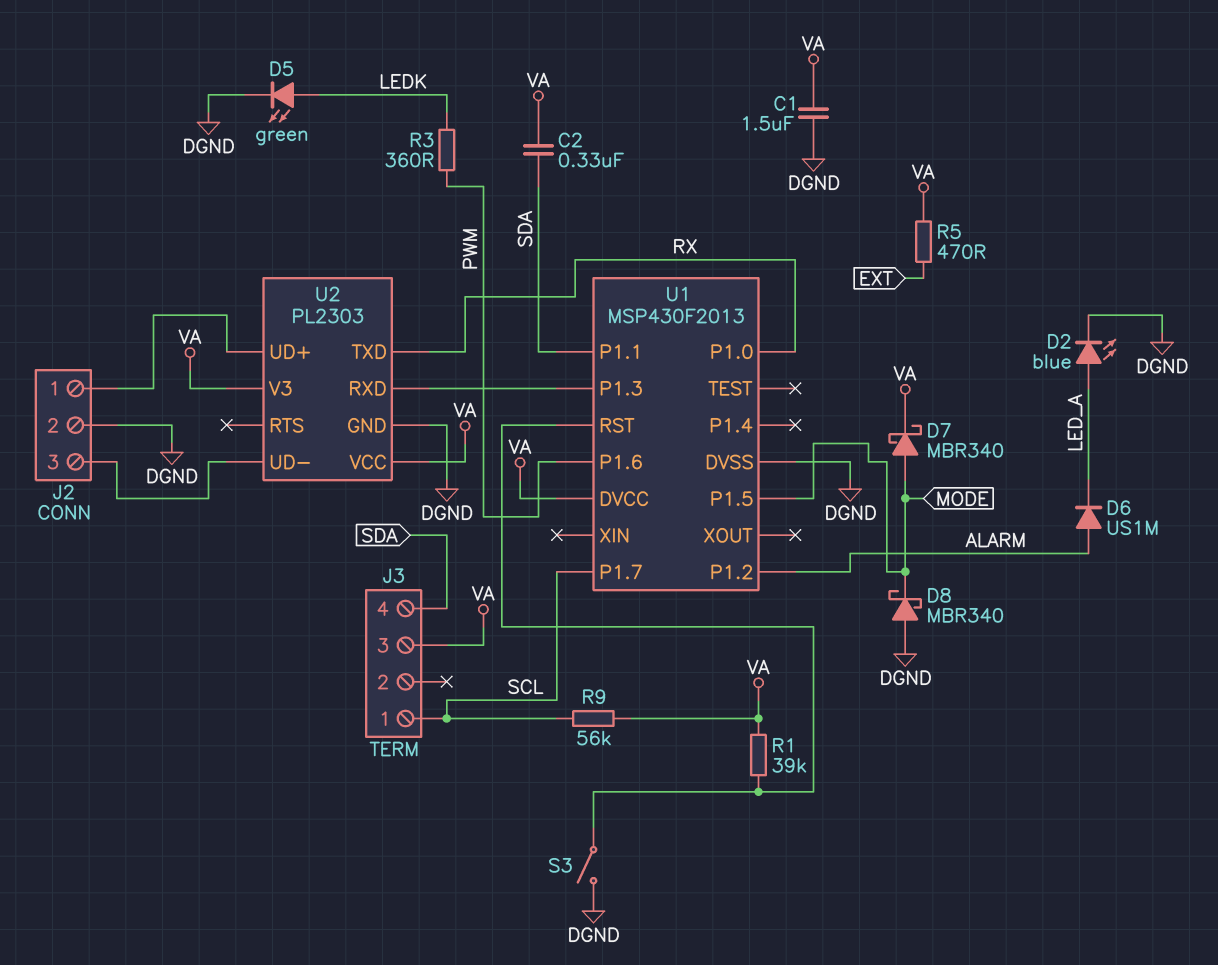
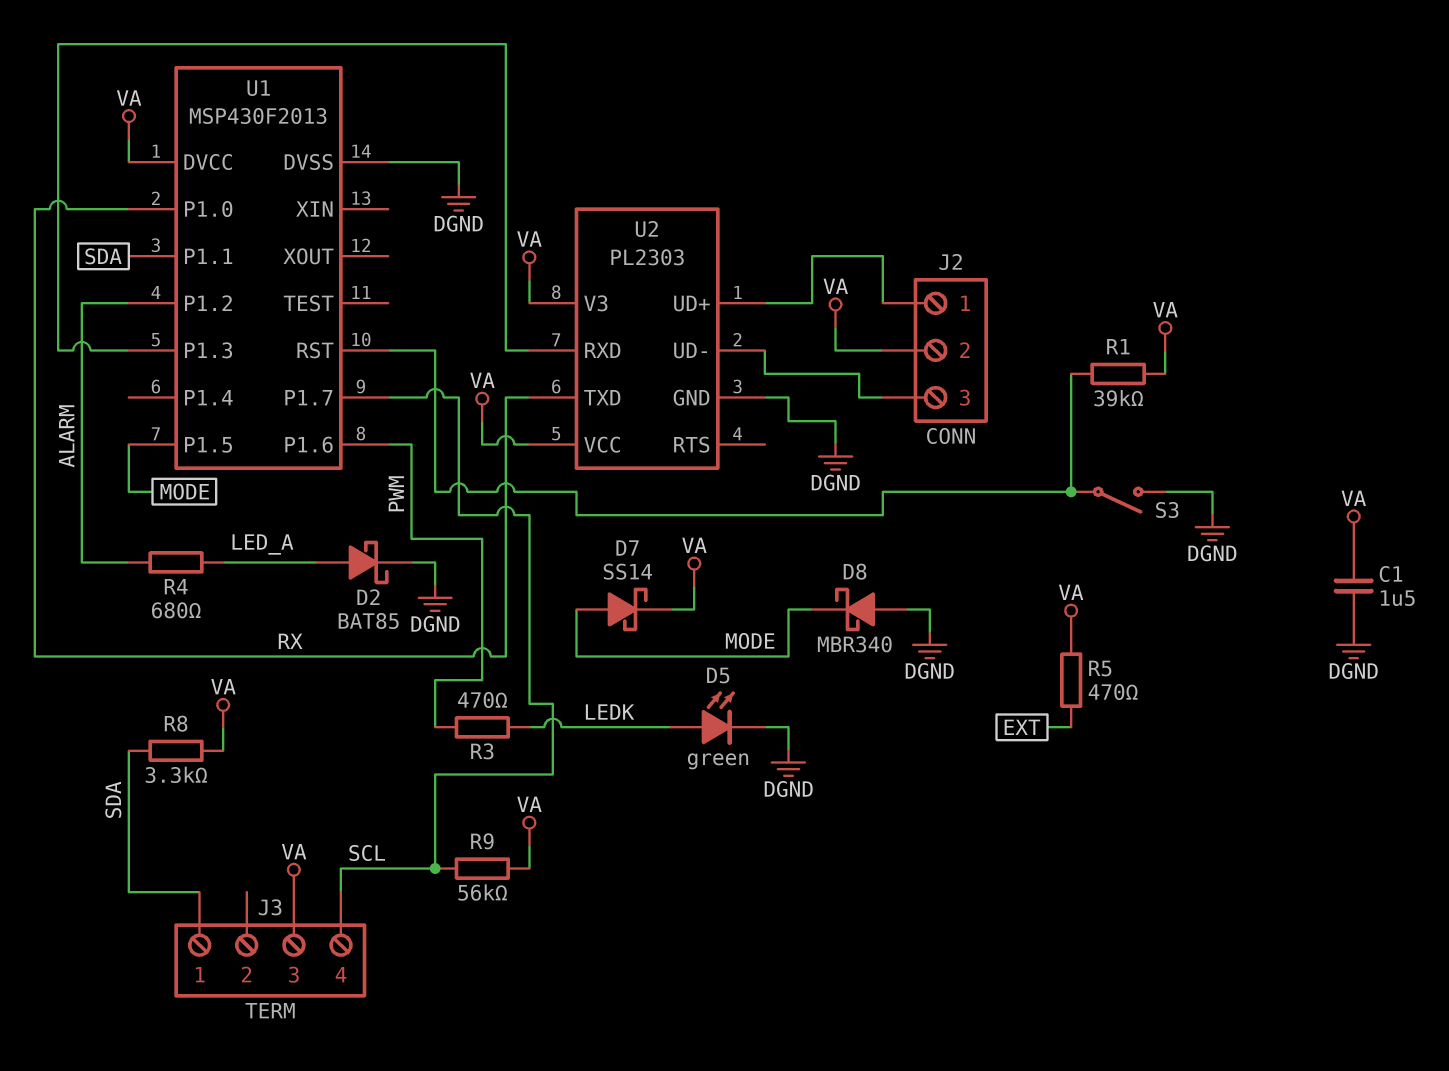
C2: 330nF (SDA, VA) -> none
D2: LED blue (A LED_A, K DGND) -> schottky BAT85 (A LED_A, K DGND)
D6: diode US1M (A ALARM, K LED_A) -> none
D7: schottky MBR340 (A MODE, K VA) -> schottky SS14 (A MODE, K VA)
J2 pin 2: DGND -> VA
J3 pin 1: SCL -> SDA
J3 pin 4: SDA -> SCL
R3: 360 (LEDK, PWM) -> 470 (LEDK, PWM)
R4: none -> 680 (ALARM, LED_A)
R8: none -> 3.3k (SDA, VA)

